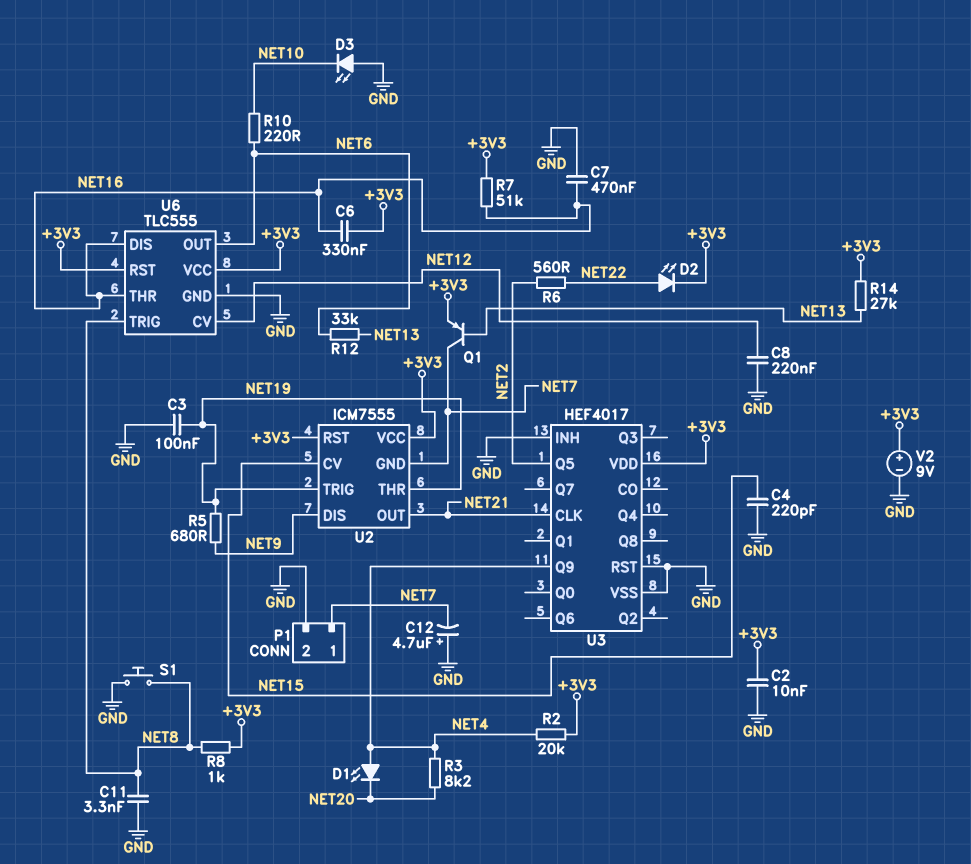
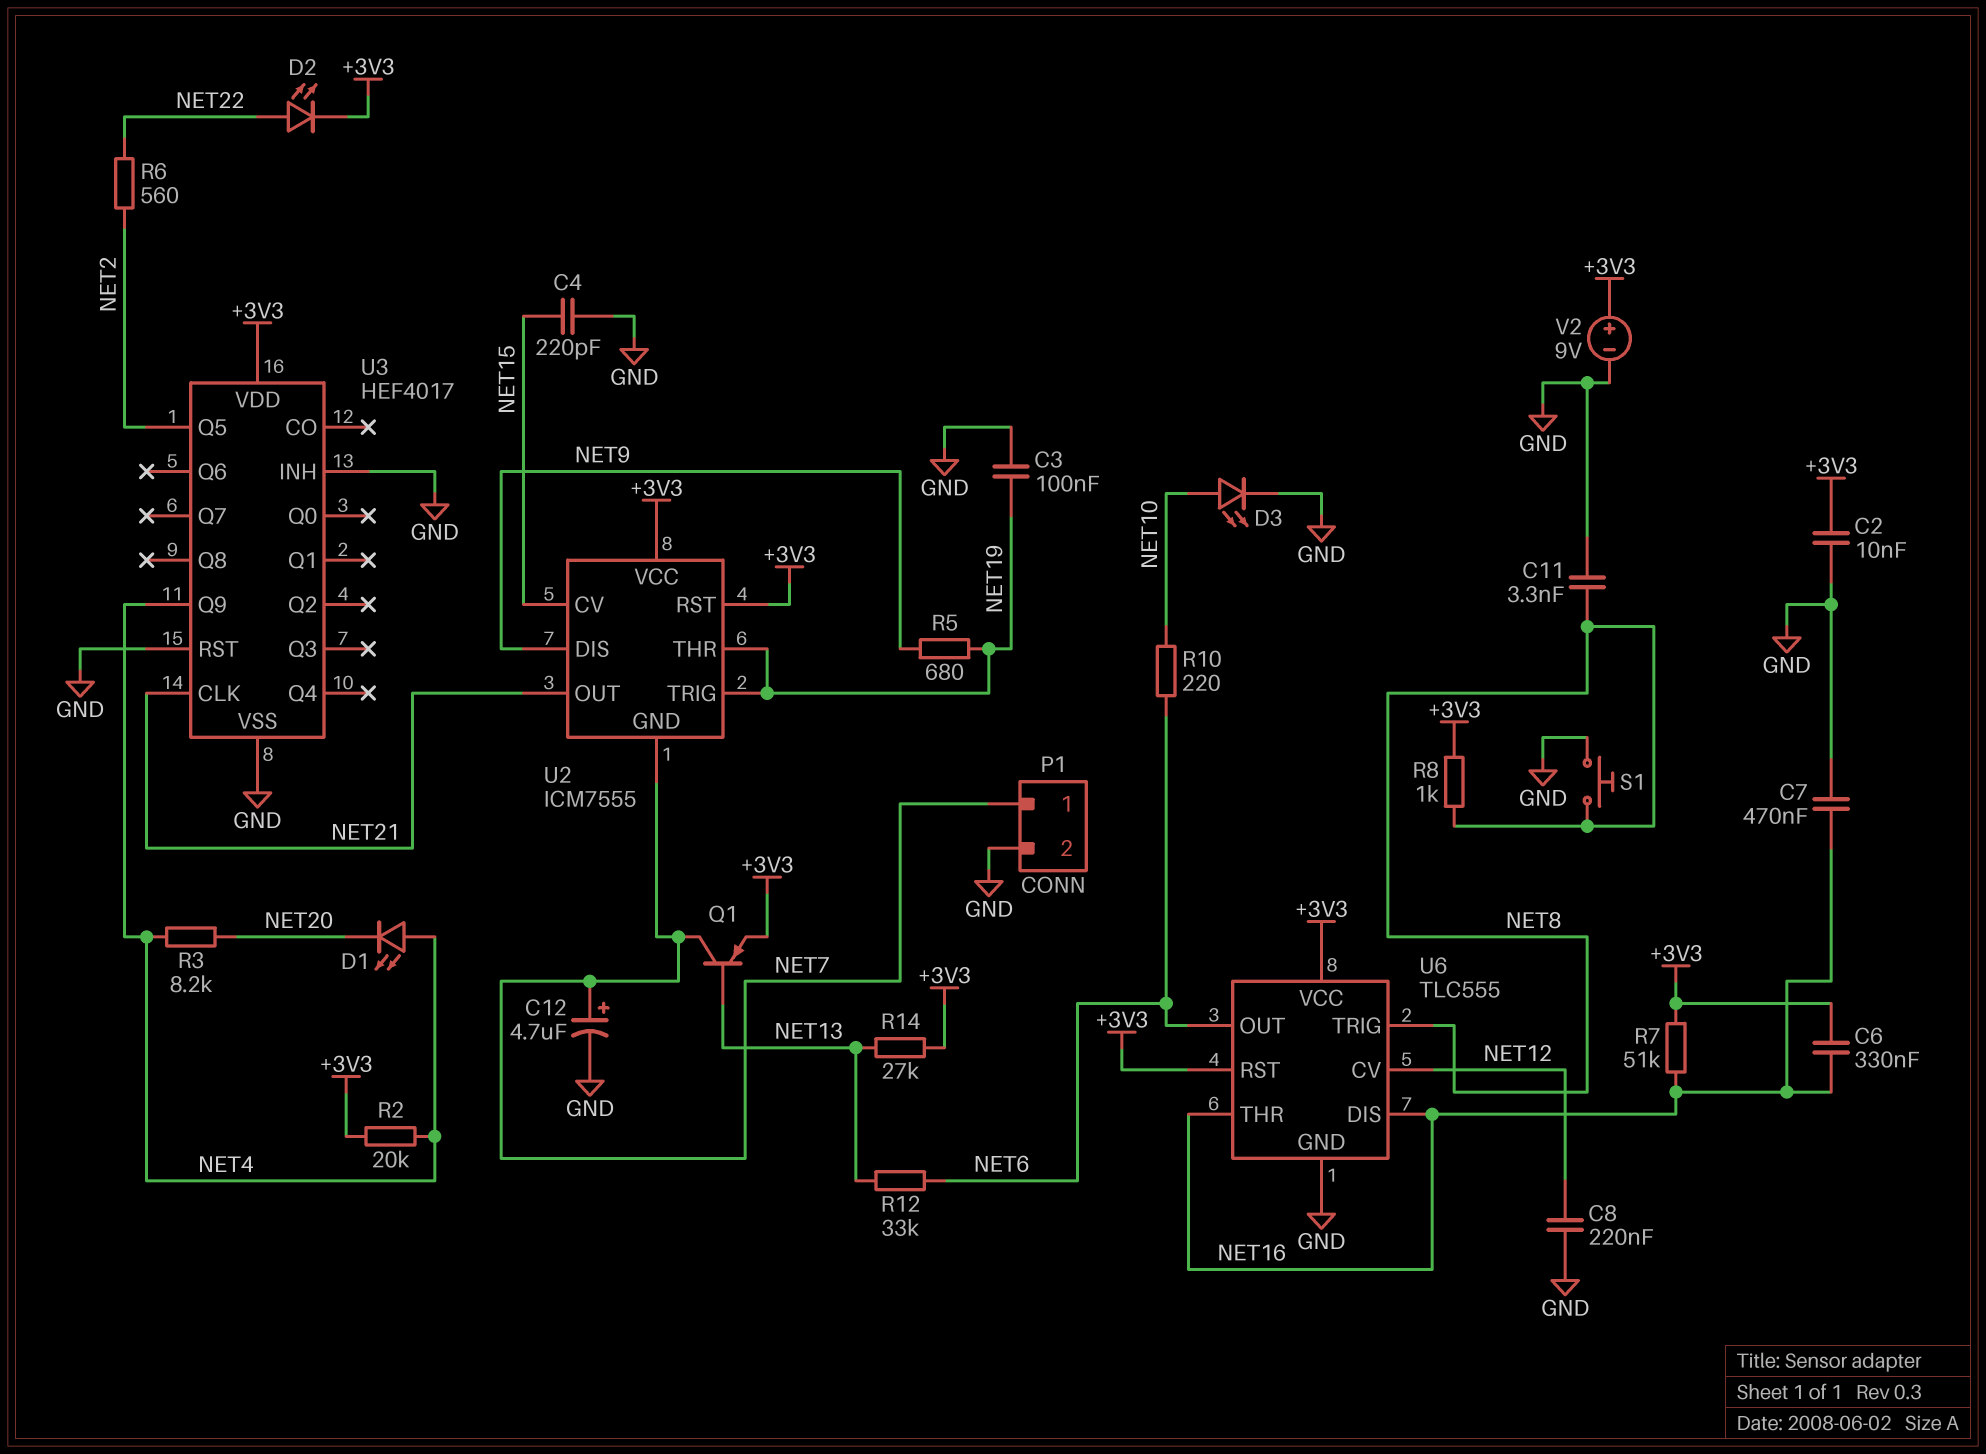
C12: 4.7uF (plus GND, minus NET7) -> 4.7uF (plus NET7, minus GND)
D3: LED (A GND, K NET10) -> LED (A NET10, K GND)

